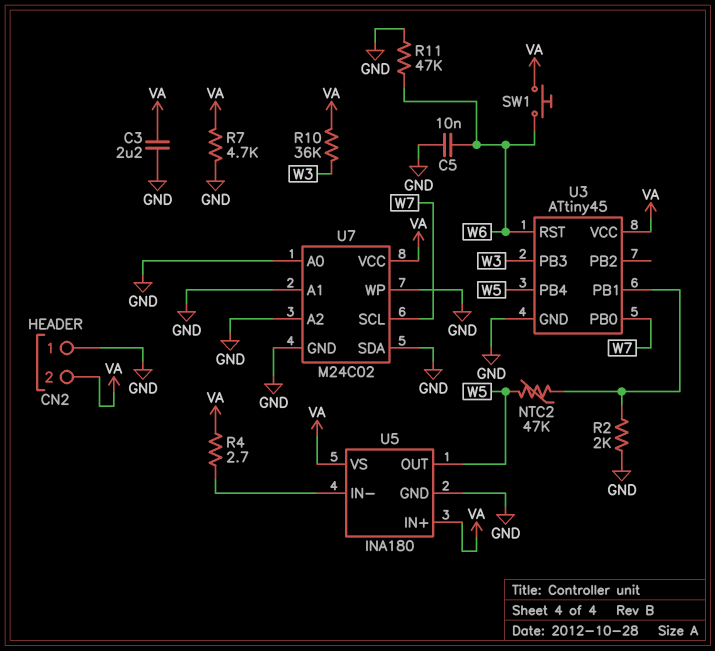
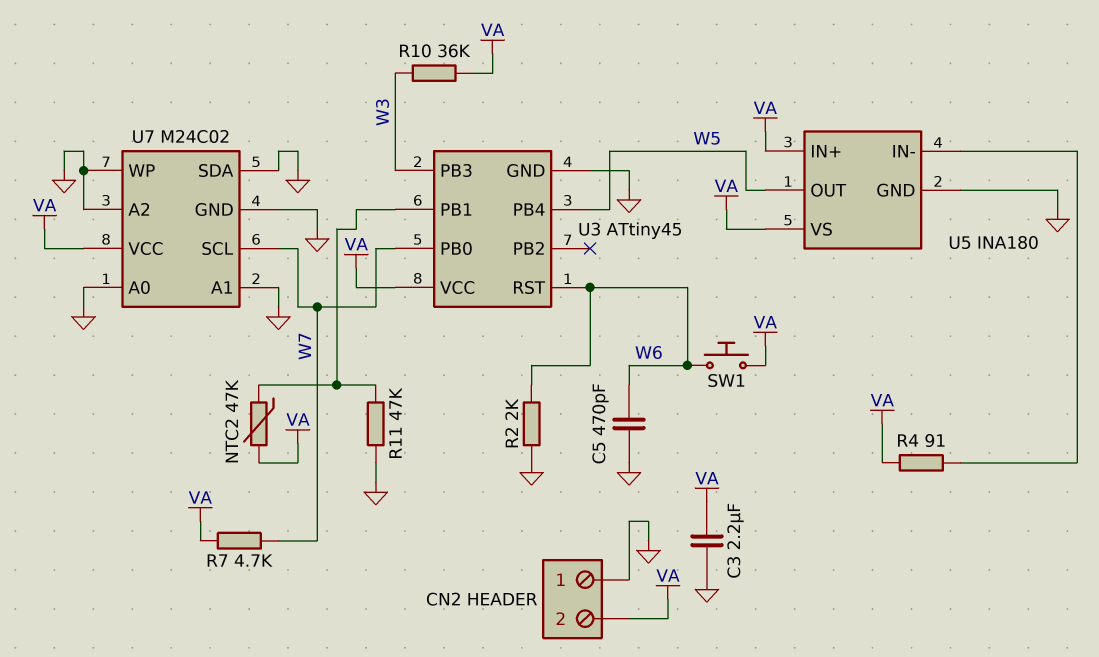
C5: 10nF (GND, W6) -> 470pF (GND, W6)
NTC2: 47k (U3/PB1, W5) -> 47k (U3/PB1, VA)
R2: 2k (GND, U3/PB1) -> 2k (GND, W6)
R4: 2.7 (U5/IN-, VA) -> 91 (U5/IN-, VA)
R7: 4.7k (GND, VA) -> 4.7k (VA, W7)
R11: 47k (GND, W6) -> 47k (GND, U3/PB1)

